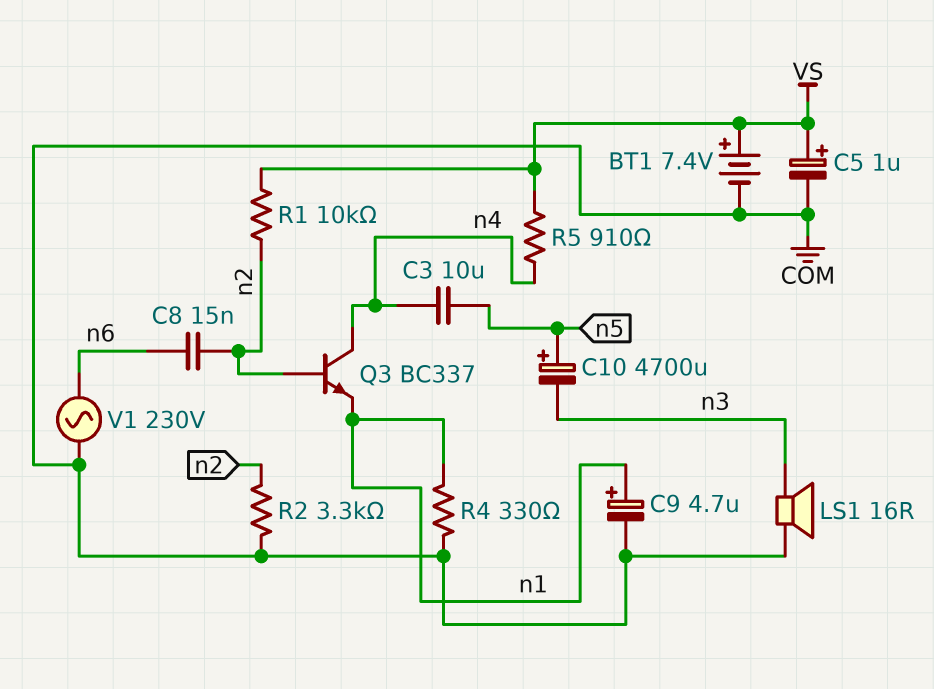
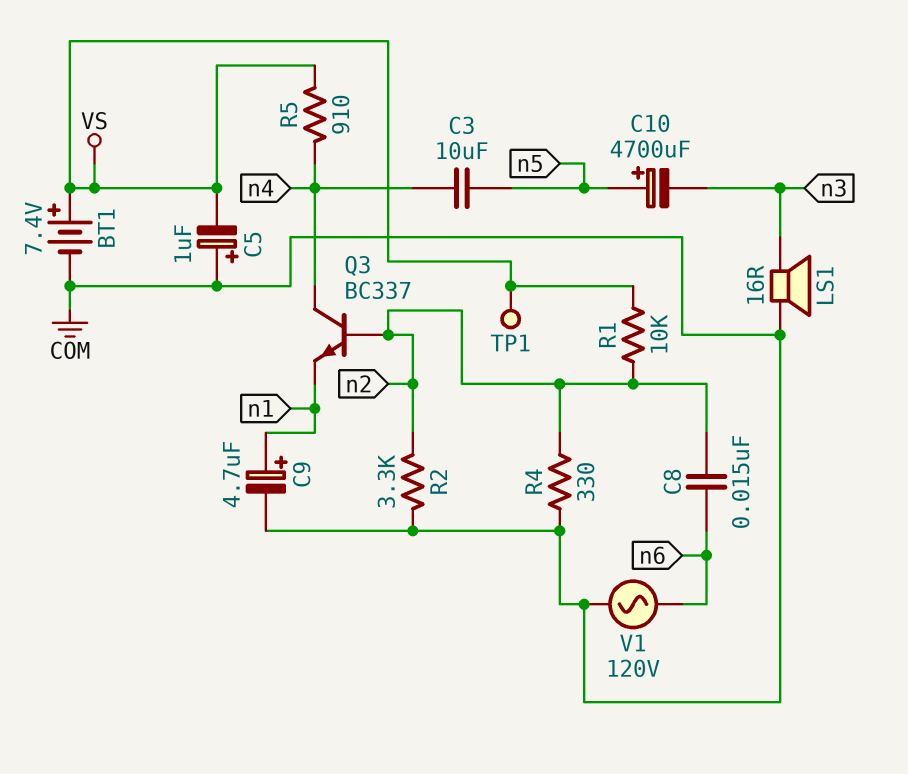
C5: 1uF (plus VS, minus COM) -> 1uF (plus COM, minus VS)
R4: 330 (COM, n1) -> 330 (COM, n2)
TP1: none -> test point (VS)
V1: AC 230V (COM, n6) -> AC 120V (COM, n6)

